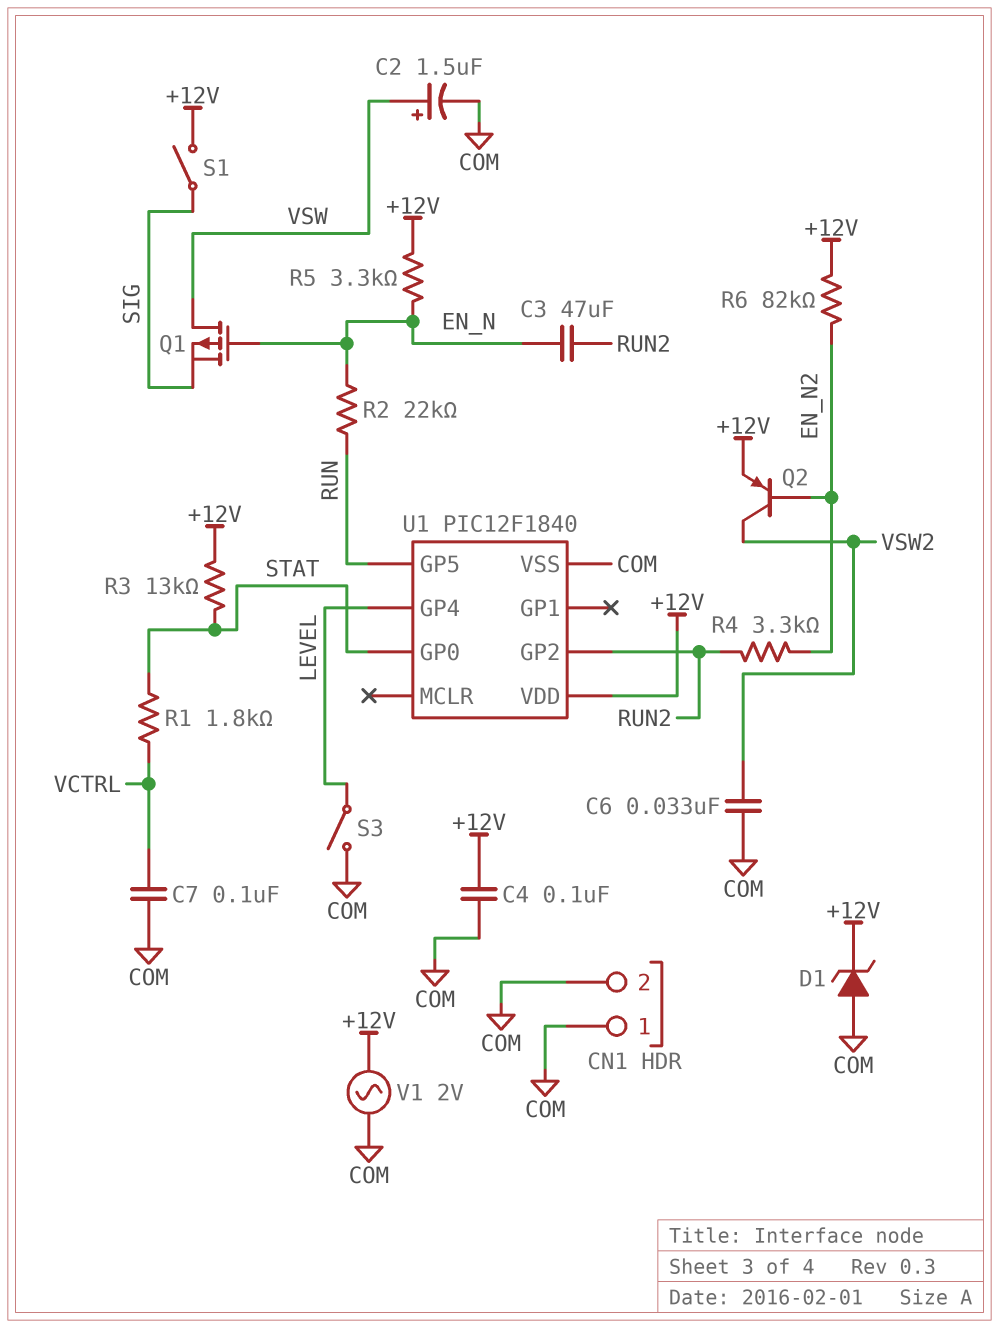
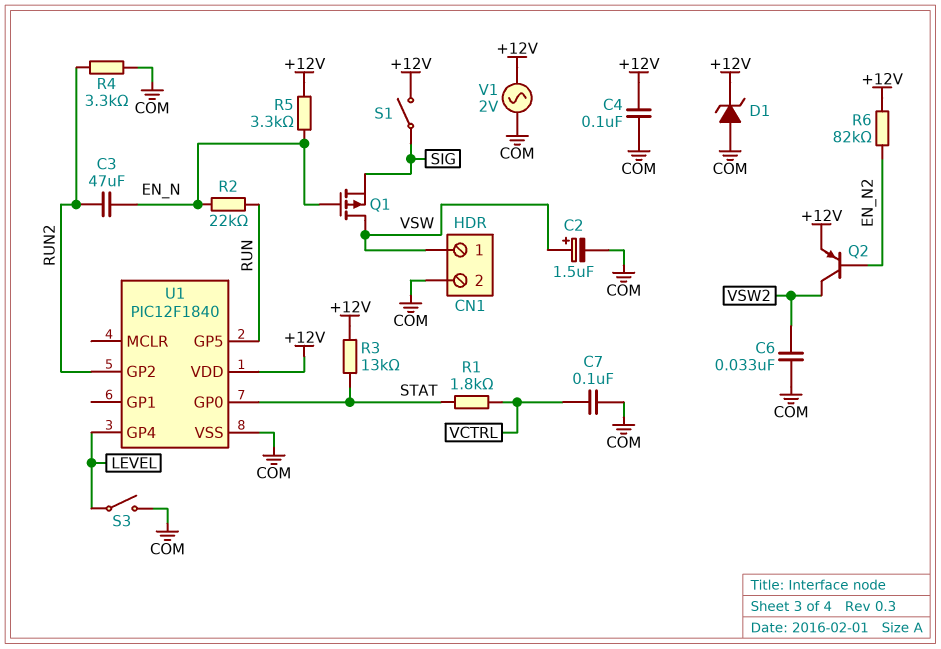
CN1 pin 1: COM -> VSW
R4: 3.3k (EN_N2, RUN2) -> 3.3k (COM, RUN2)

